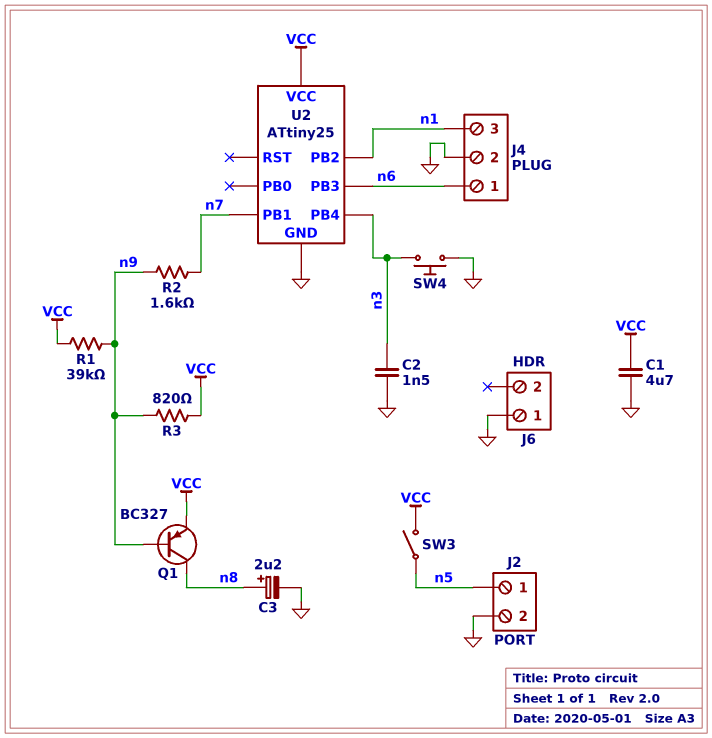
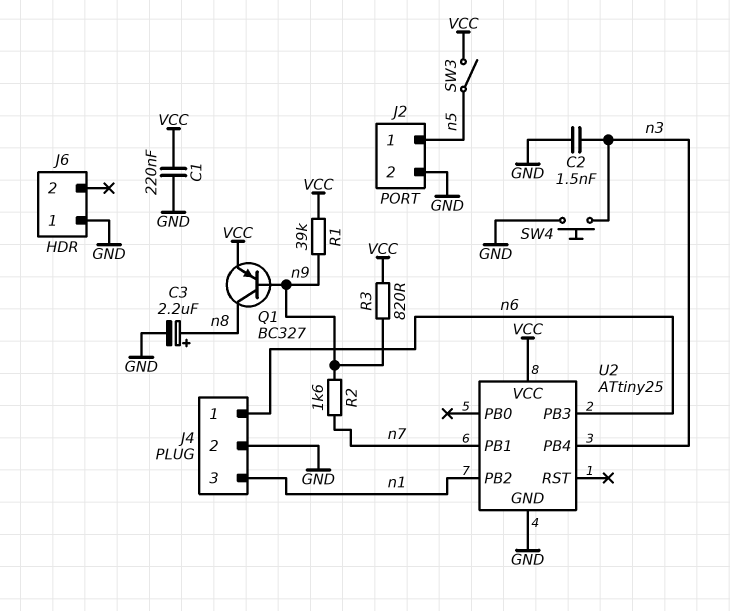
C1: 4.7uF (GND, VCC) -> 220nF (GND, VCC)

